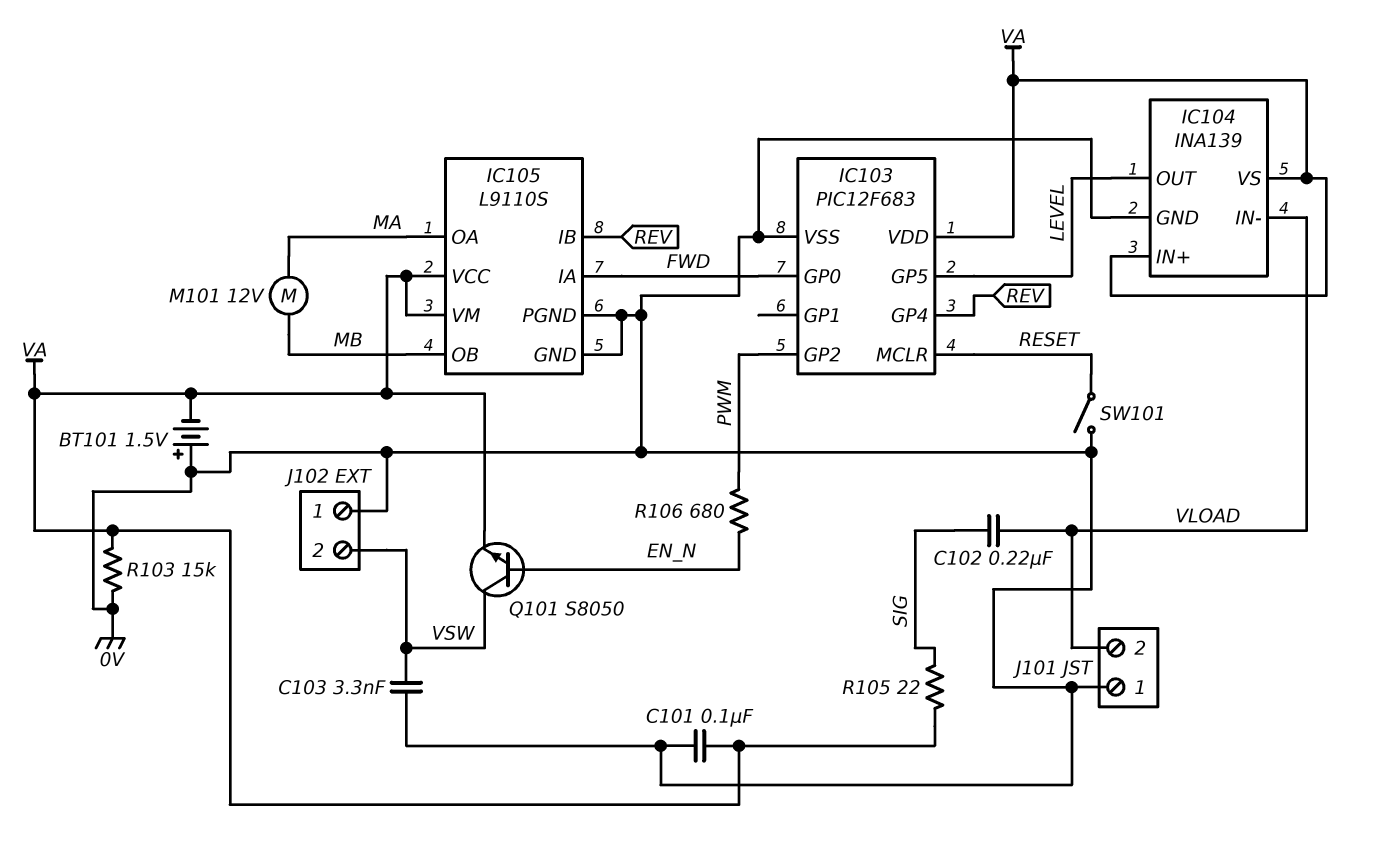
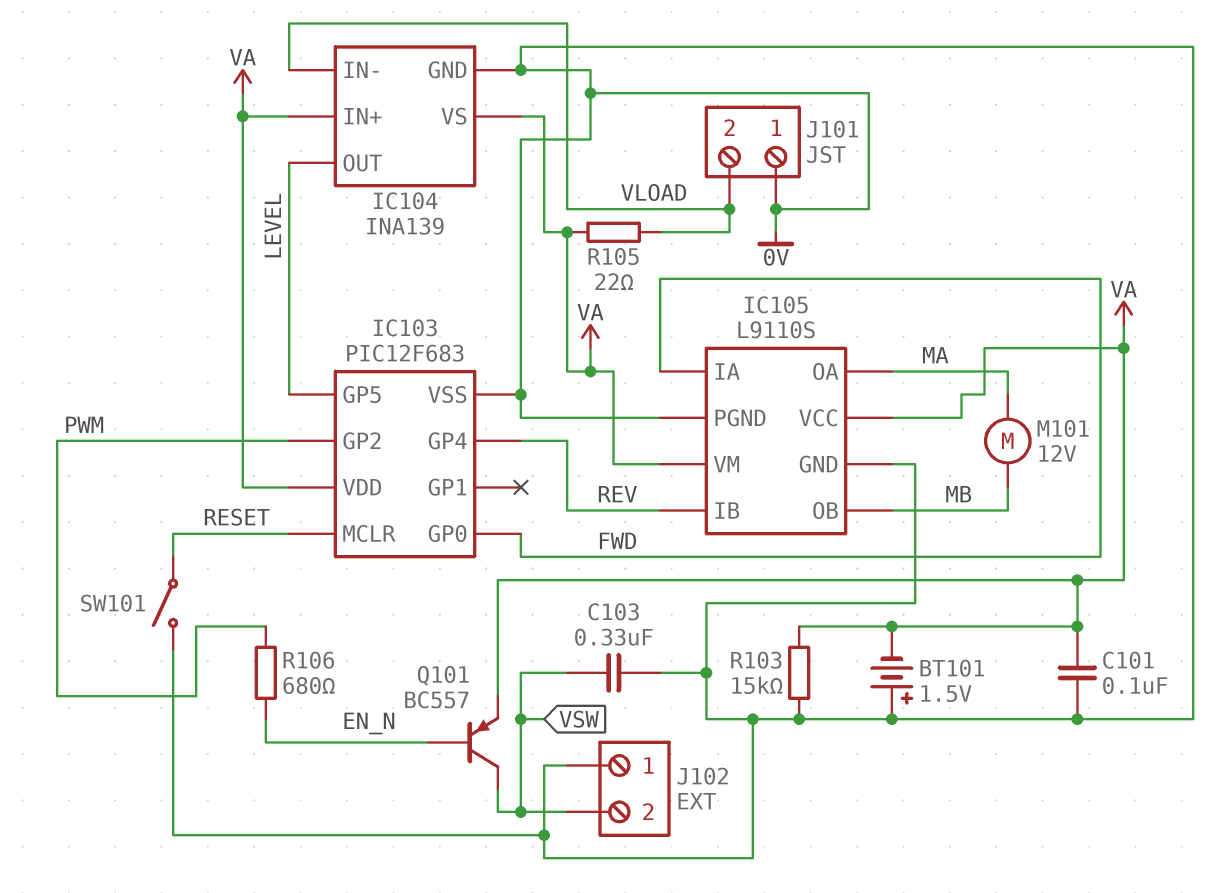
C102: 220nF (SIG, VLOAD) -> none
C103: 3.3nF (0V, VSW) -> 330nF (0V, VSW)
Q101: NPN S8050 (B EN_N, C VSW, E VA) -> PNP BC557 (B EN_N, C VSW, E VA)
R105: 22 (SIG, VA) -> 22 (VA, VLOAD)

